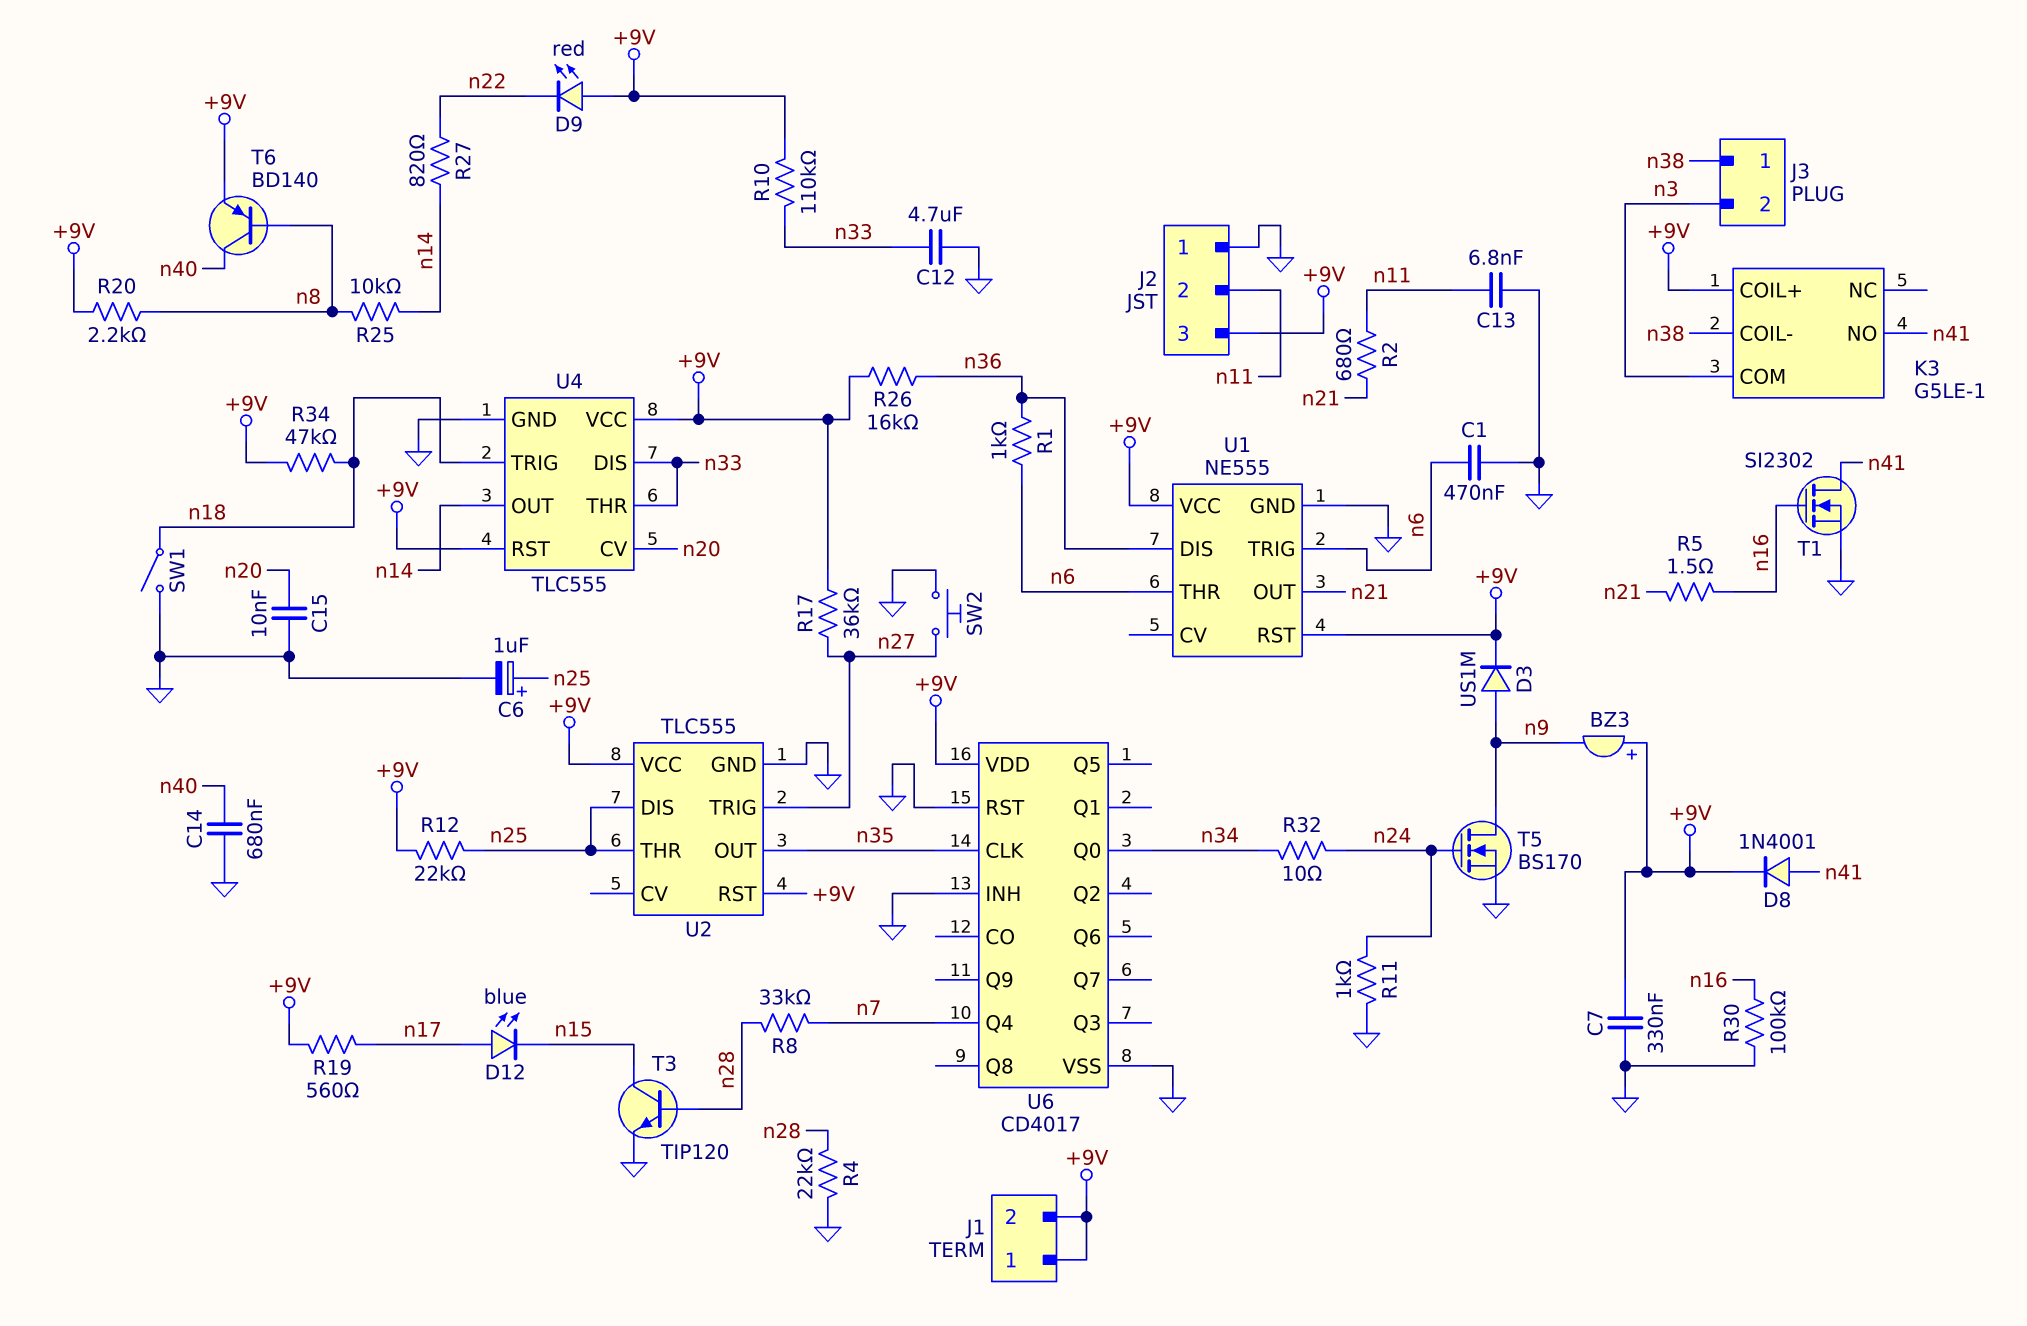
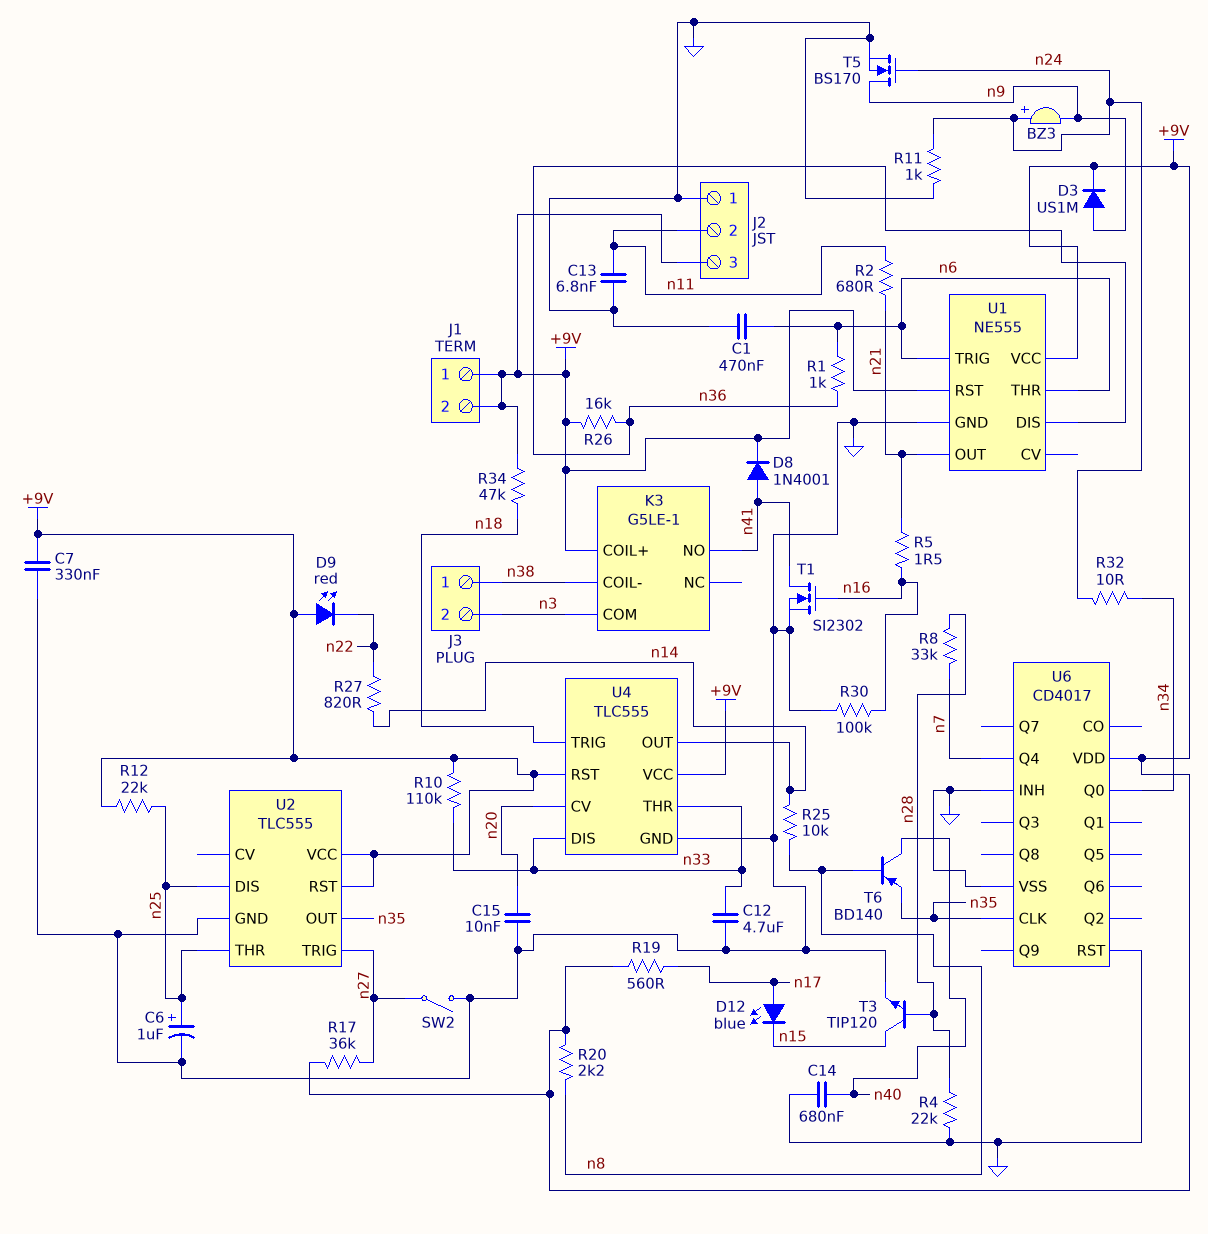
BZ3: buzzer (plus +9V, minus n9) -> buzzer (plus n24, minus n9)
SW1: switch (GND, n18) -> none
SW2: button (GND, n27) -> switch (GND, n27)
T6: PNP BD140 (B n8, C n40, E +9V) -> PNP BD140 (B n8, C n40, E n35)

